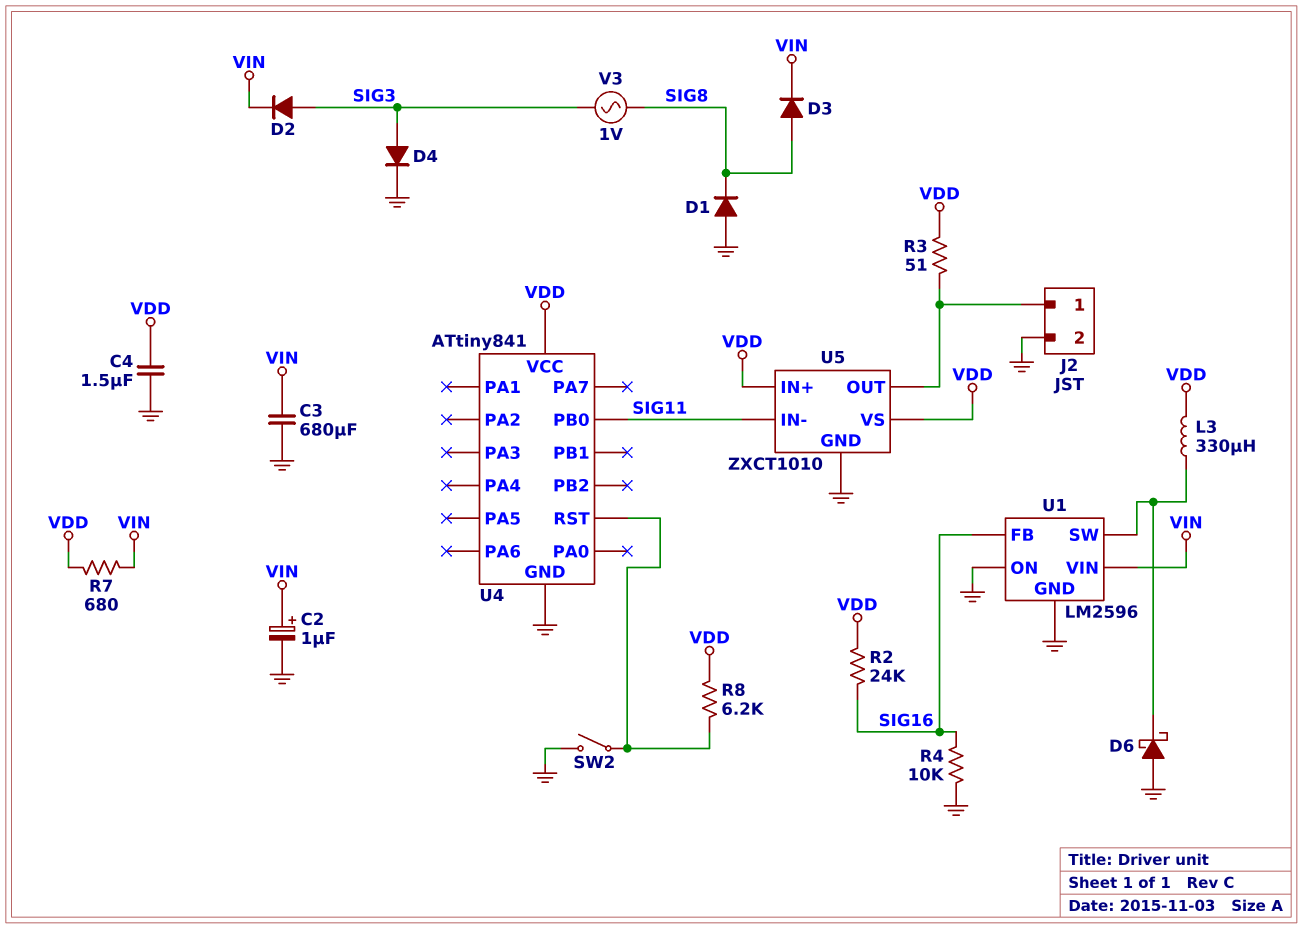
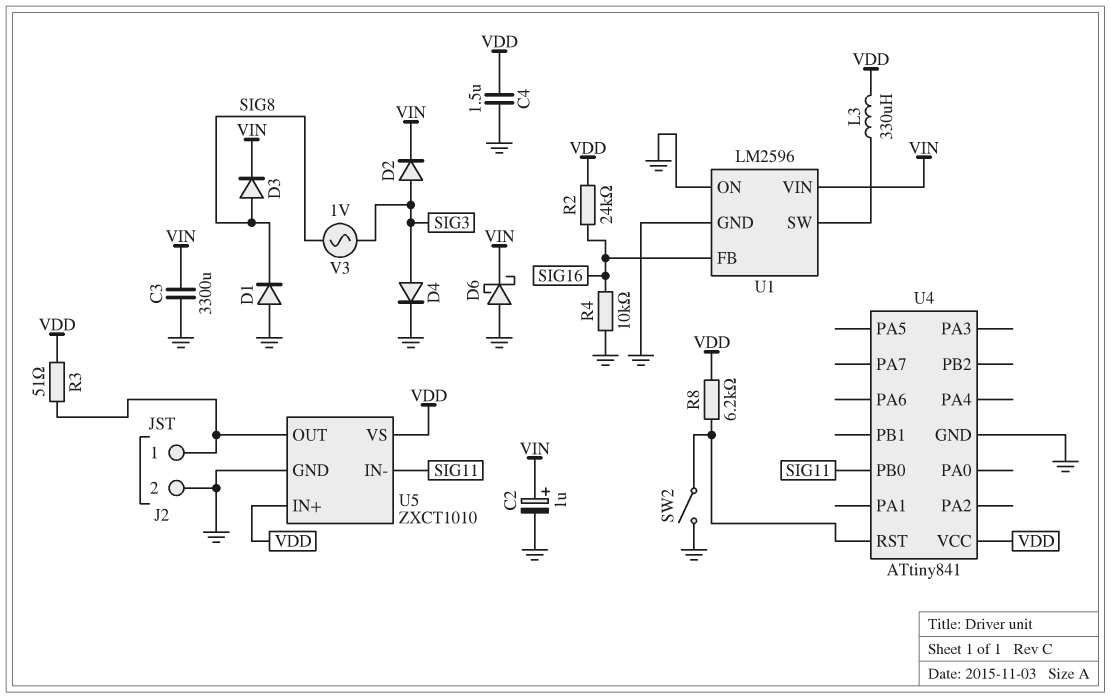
C3: 680uF (GND, VIN) -> 3300uF (GND, VIN)
D6: schottky (A GND, K U1/SW) -> schottky (A GND, K VIN)
R7: 680 (VDD, VIN) -> none

